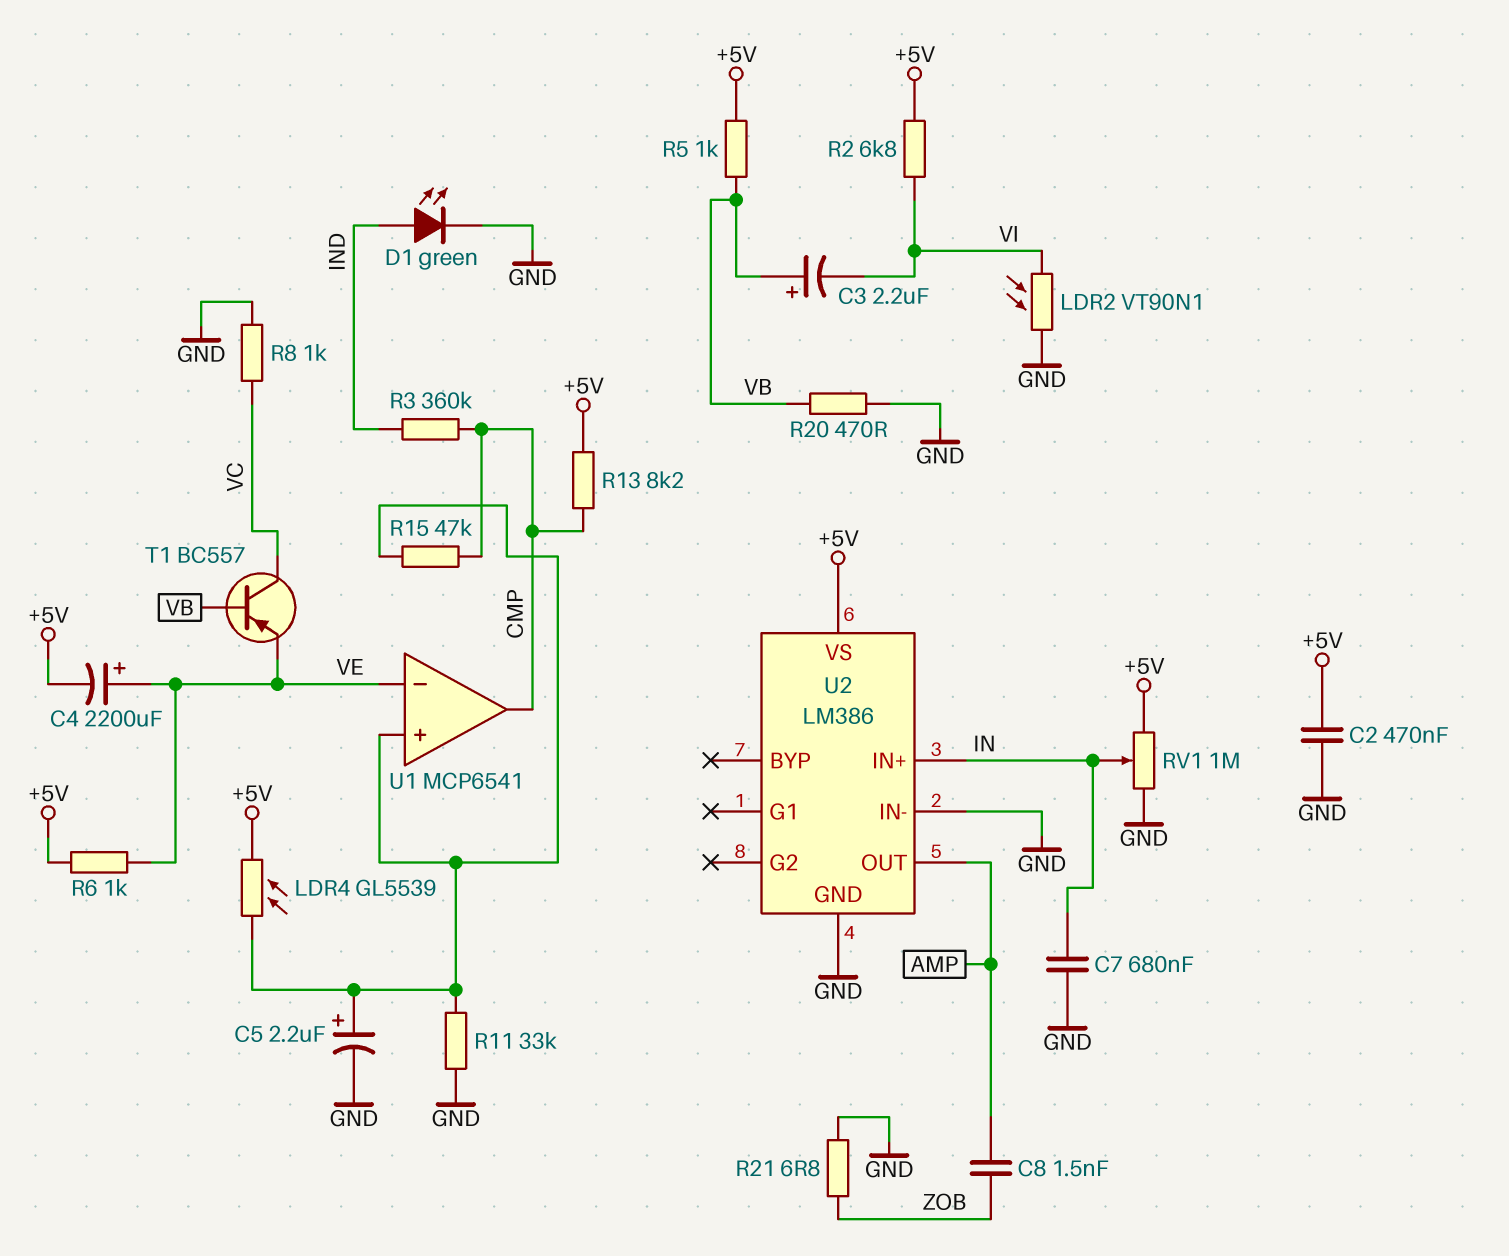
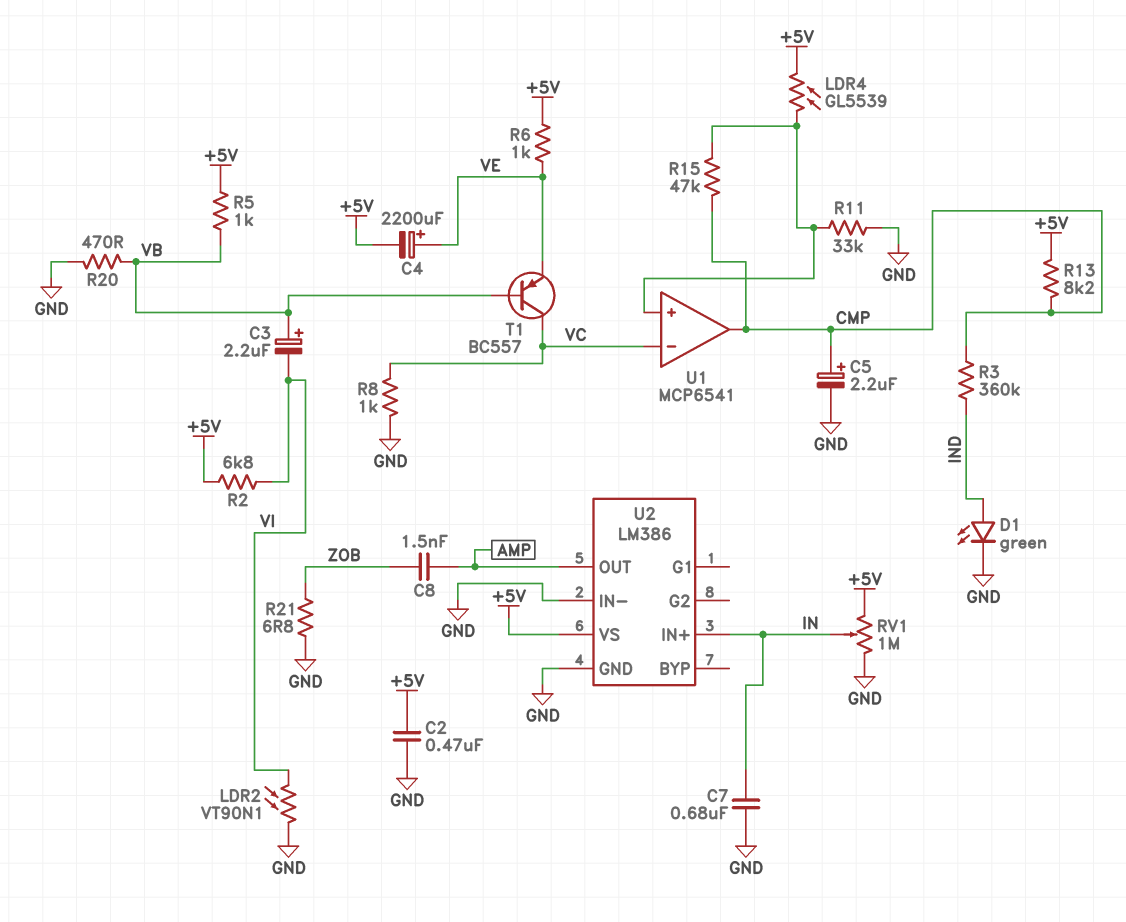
C5: 2.2uF (plus U1/in+, minus GND) -> 2.2uF (plus CMP, minus GND)
U1 pin in-: VE -> VC

